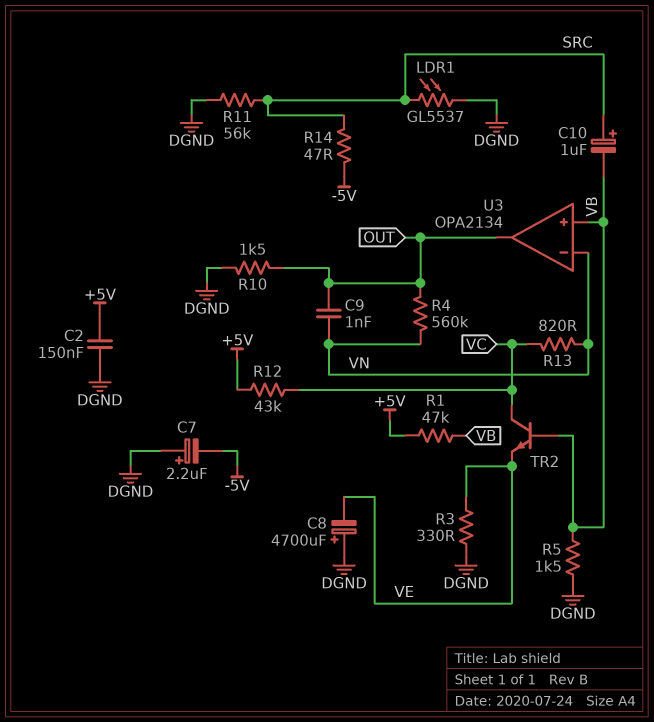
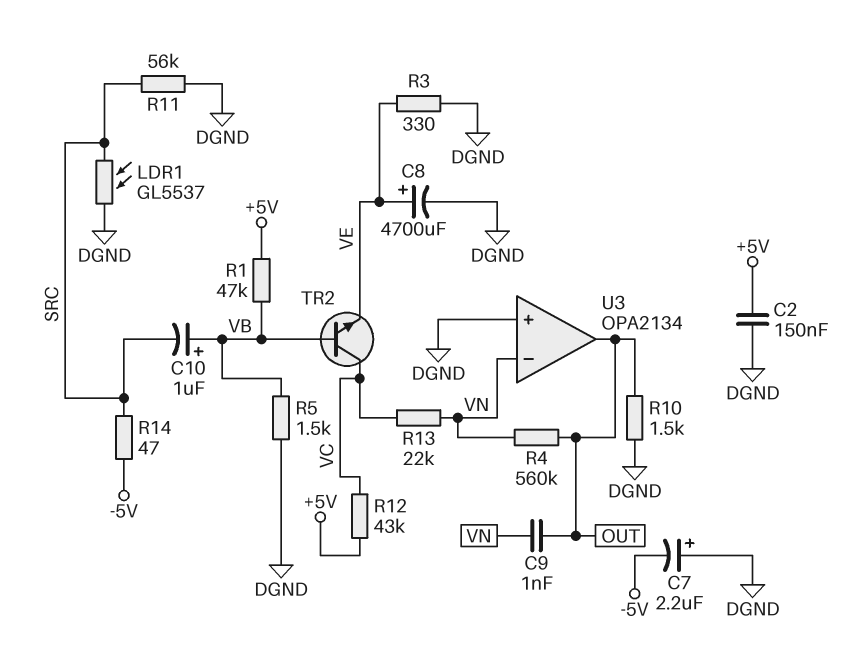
C8: 4700uF (plus DGND, minus VE) -> 4700uF (plus VE, minus DGND)
C10: 1uF (plus SRC, minus VB) -> 1uF (plus VB, minus SRC)
R13: 820 (VC, VN) -> 22k (VC, VN)
U3 pin in+: VB -> DGND

